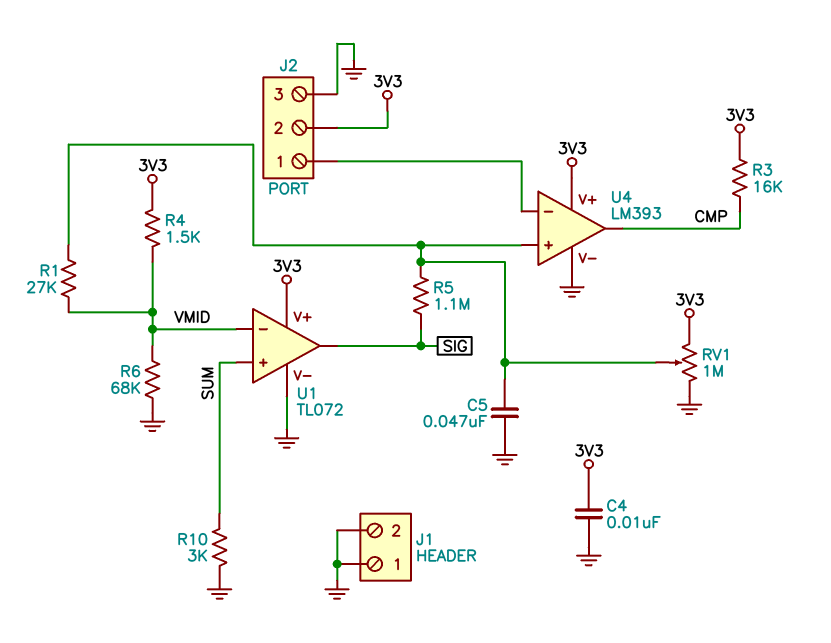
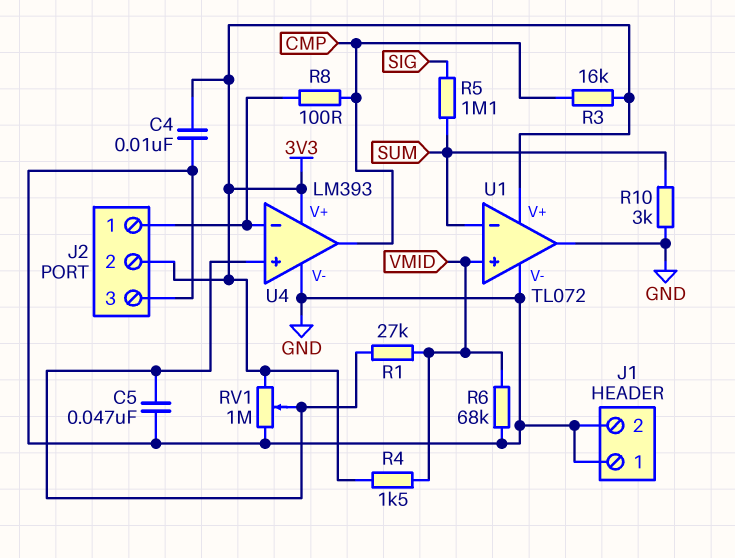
R5: 1.1M (SIG, U4/in+) -> 1.1M (SIG, SUM)
R8: none -> 100 (CMP, J2/1)
U1 pin in+: SUM -> VMID
U1 pin in-: VMID -> SUM
U1 pin out: SIG -> GND

